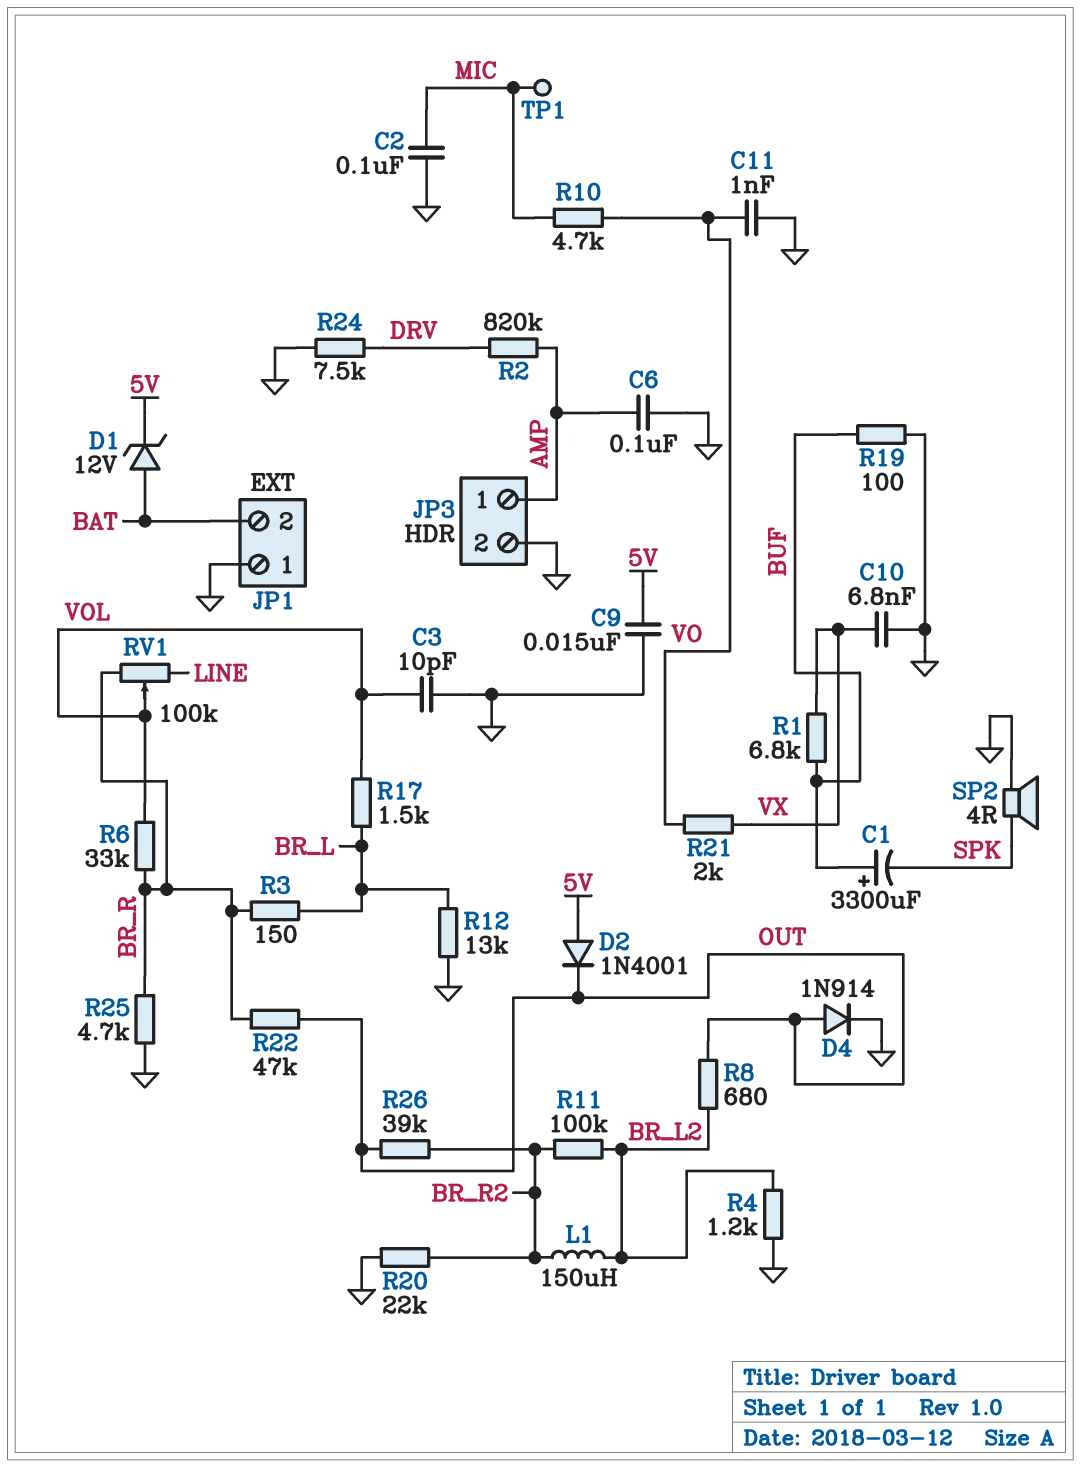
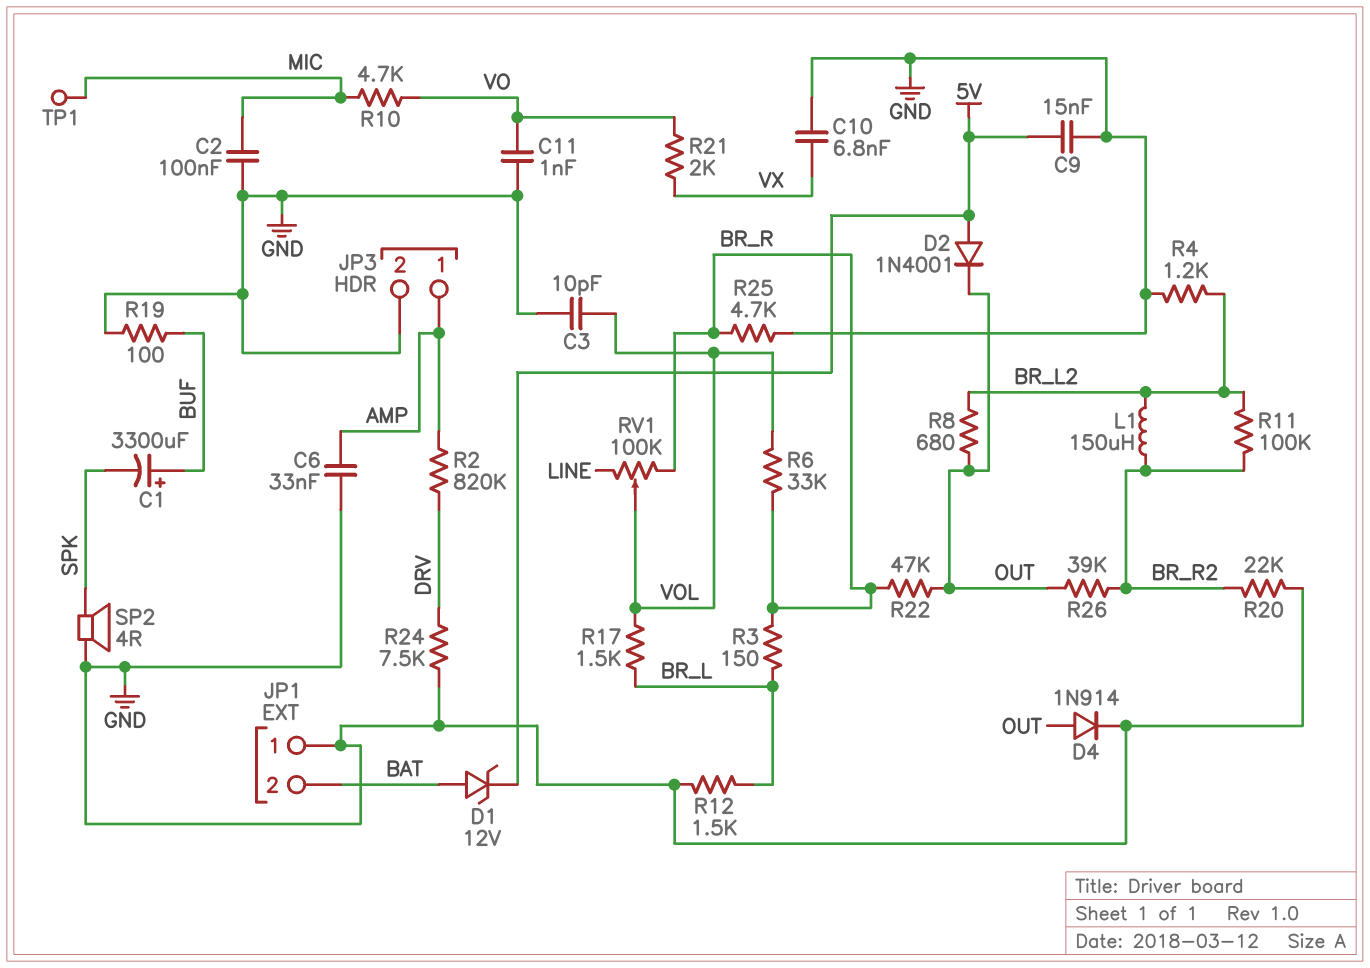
C6: 100nF (AMP, GND) -> 33nF (AMP, GND)
R1: 6.8k (BUF, VX) -> none
R12: 13k (BR_L, GND) -> 1.5k (BR_L, GND)

